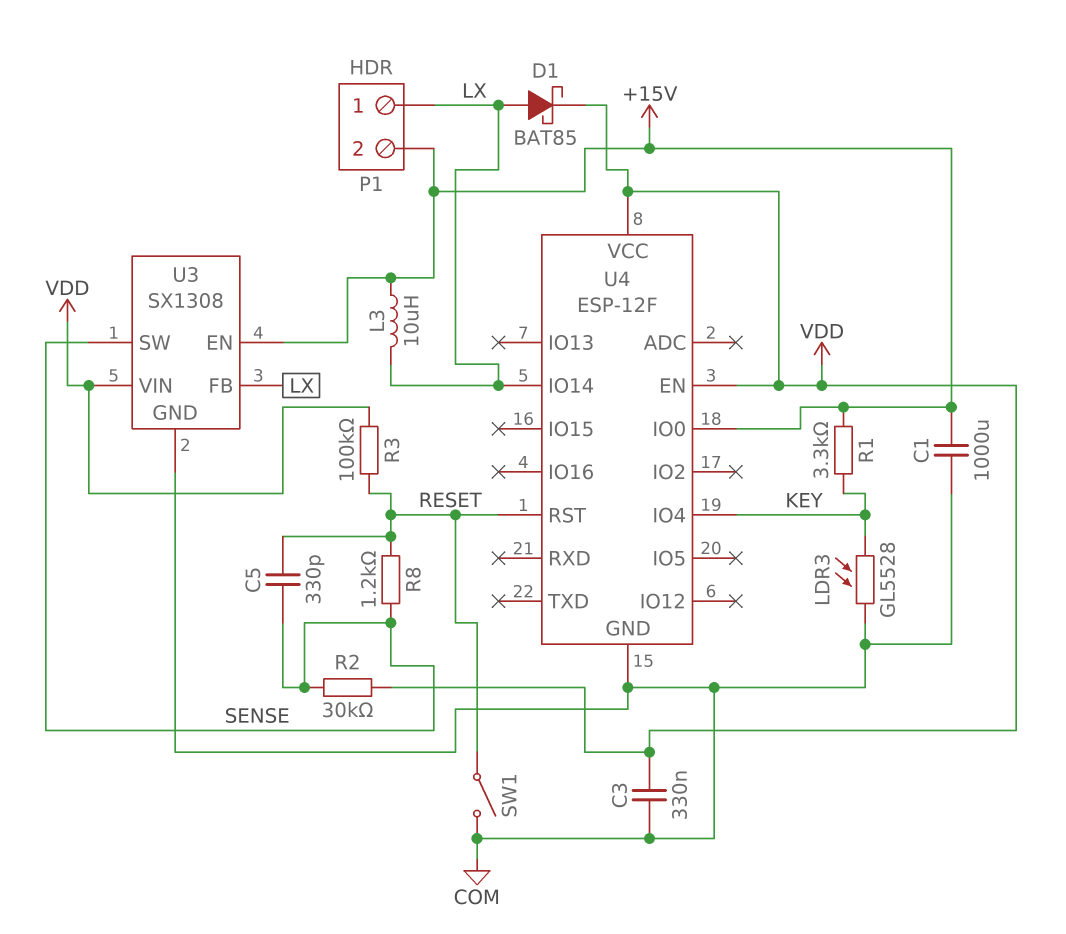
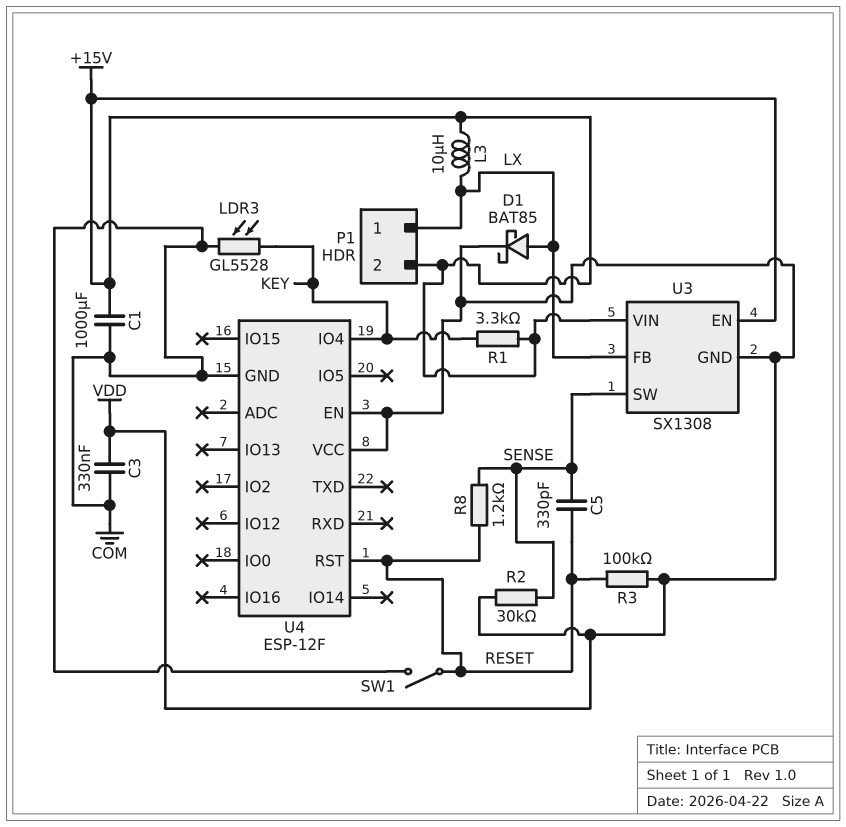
U3 pin GND: COM -> VDD
U3 pin VIN: VDD -> +15V
U4 pin IO0: +15V -> none
U4 pin IO14: LX -> none

